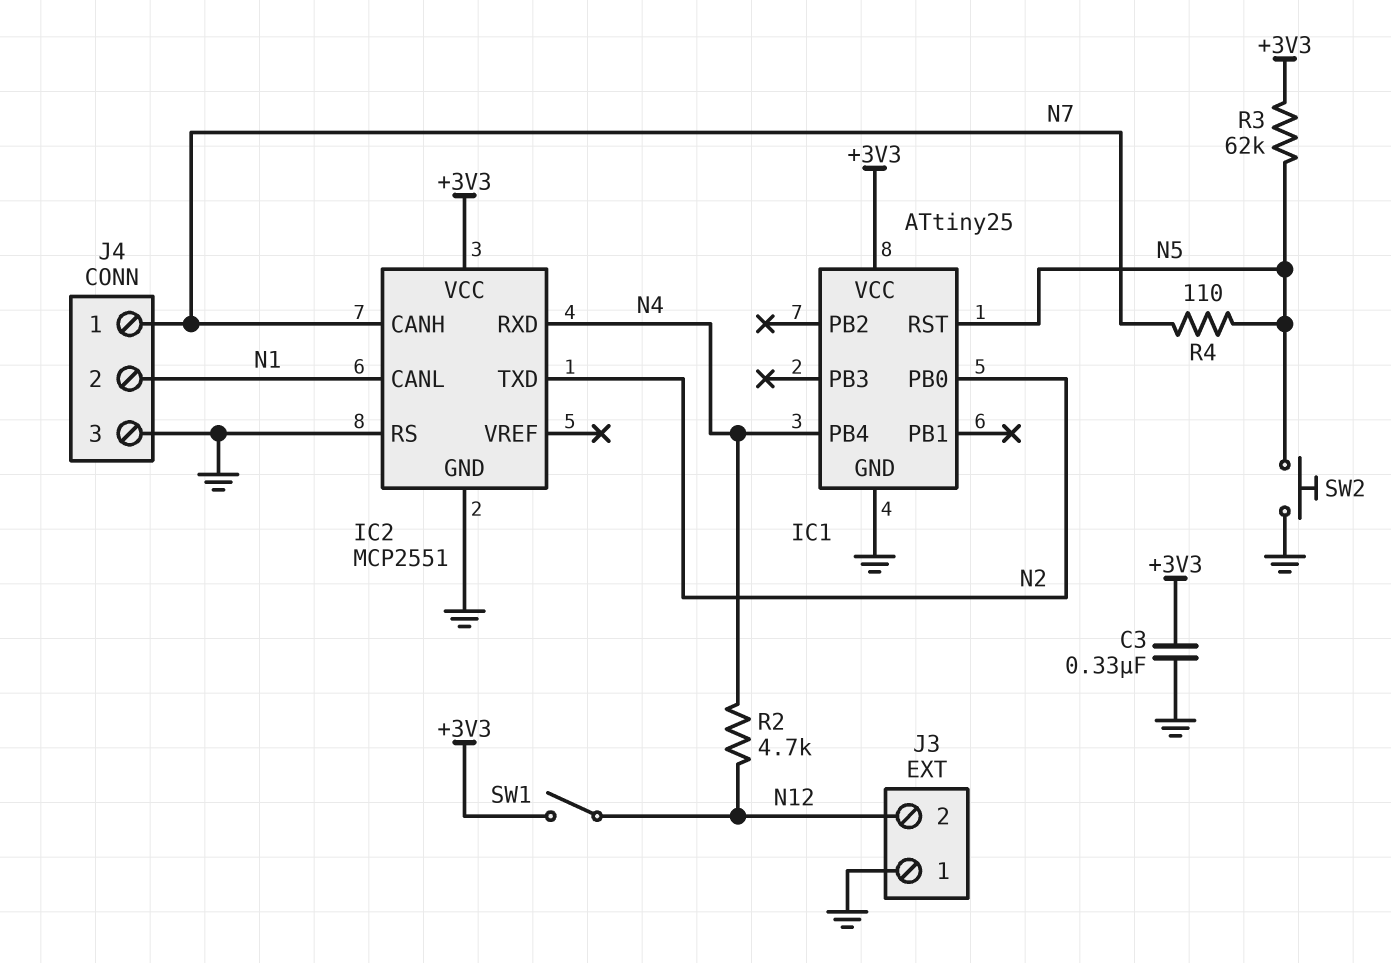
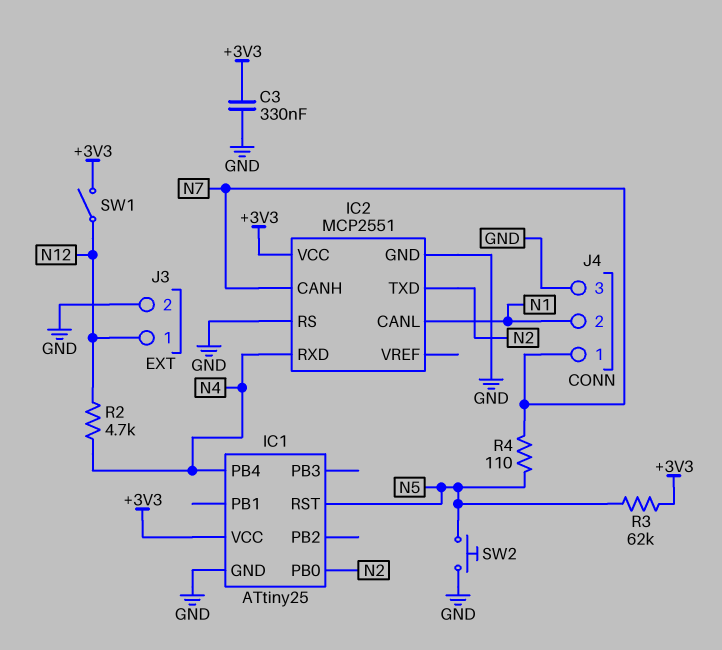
J3 pin 1: GND -> N12
J3 pin 2: N12 -> GND

